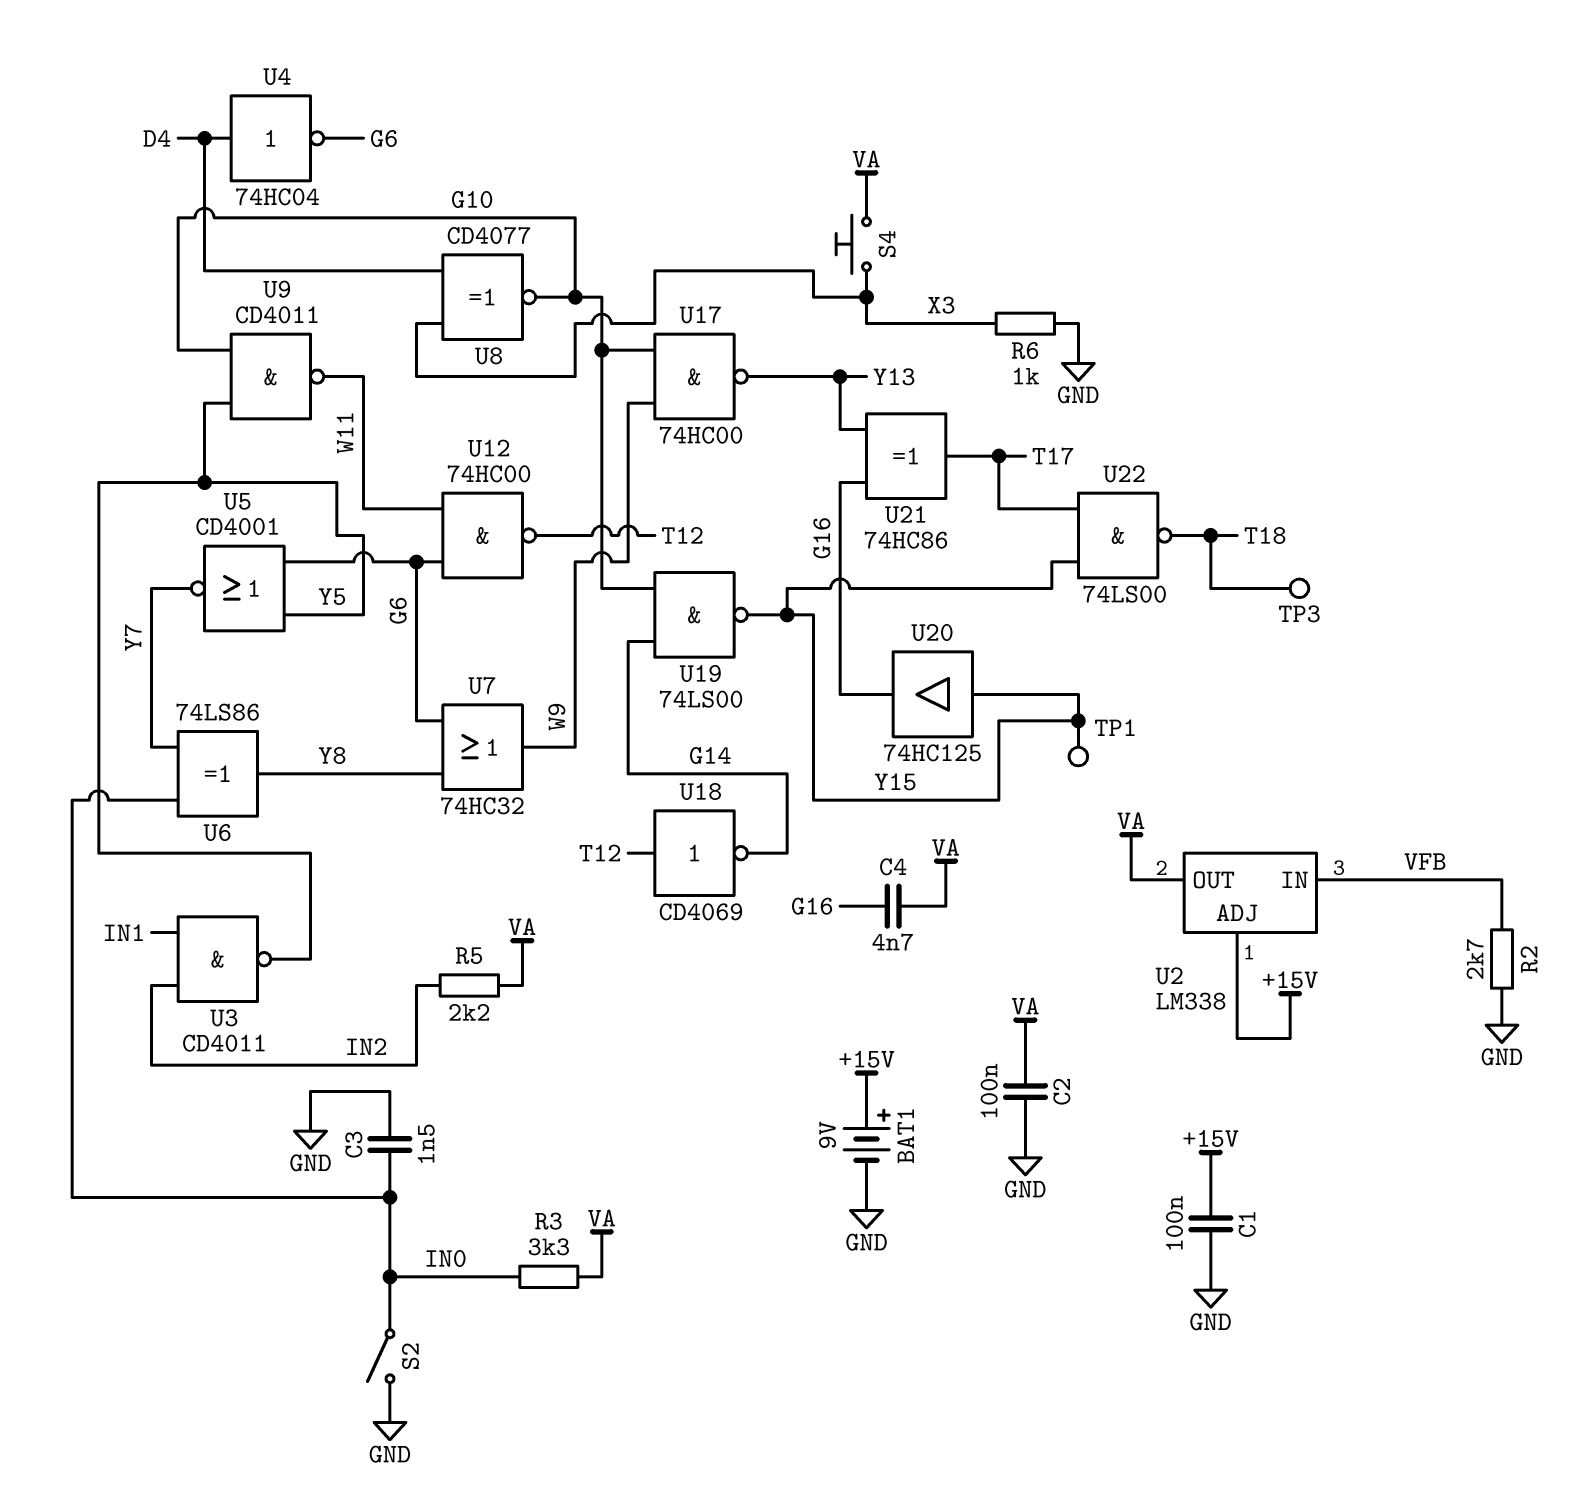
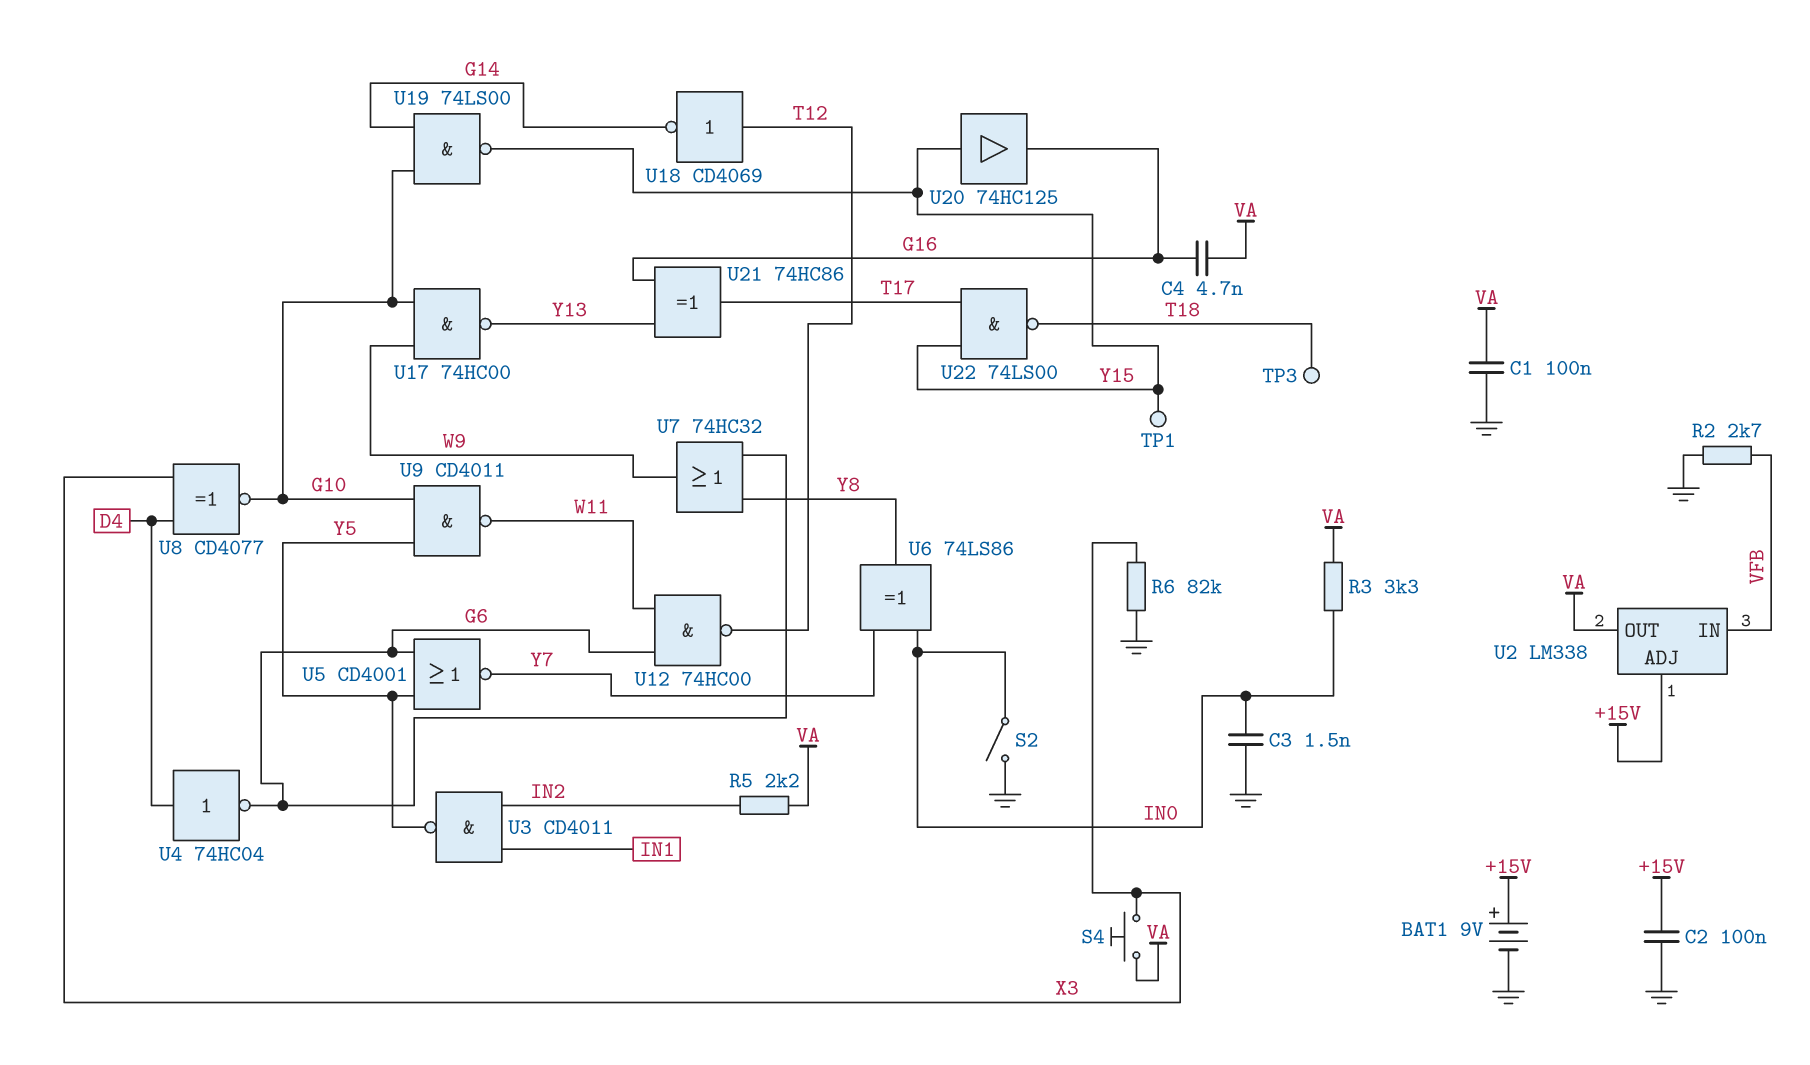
C1: 100nF (+15V, GND) -> 100nF (GND, VA)
C2: 100nF (GND, VA) -> 100nF (+15V, GND)
R6: 1k (GND, X3) -> 82k (GND, X3)

